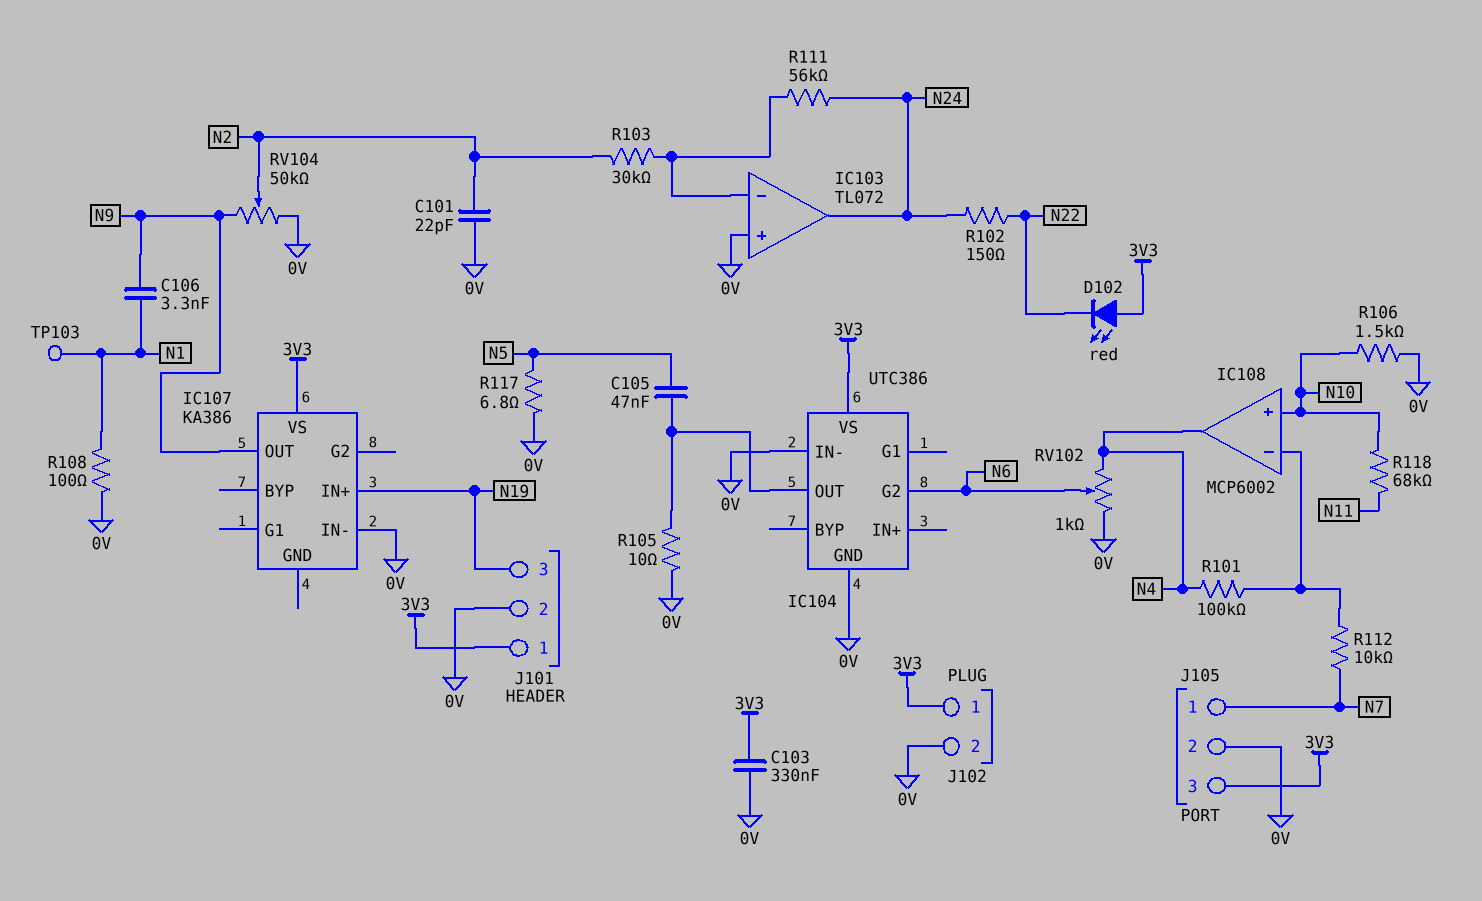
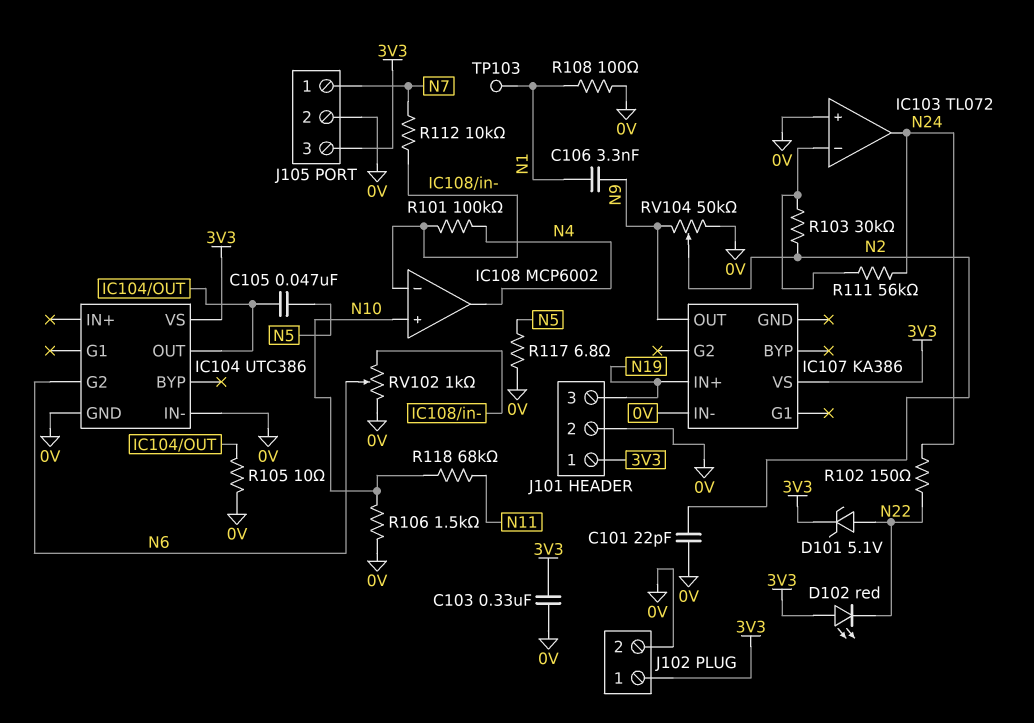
D101: none -> zener 5.1V (A N22, K 3V3)
RV102: 1k (0V, N4, wiper N6) -> 1k (0V, IC108/in-, wiper N6)

